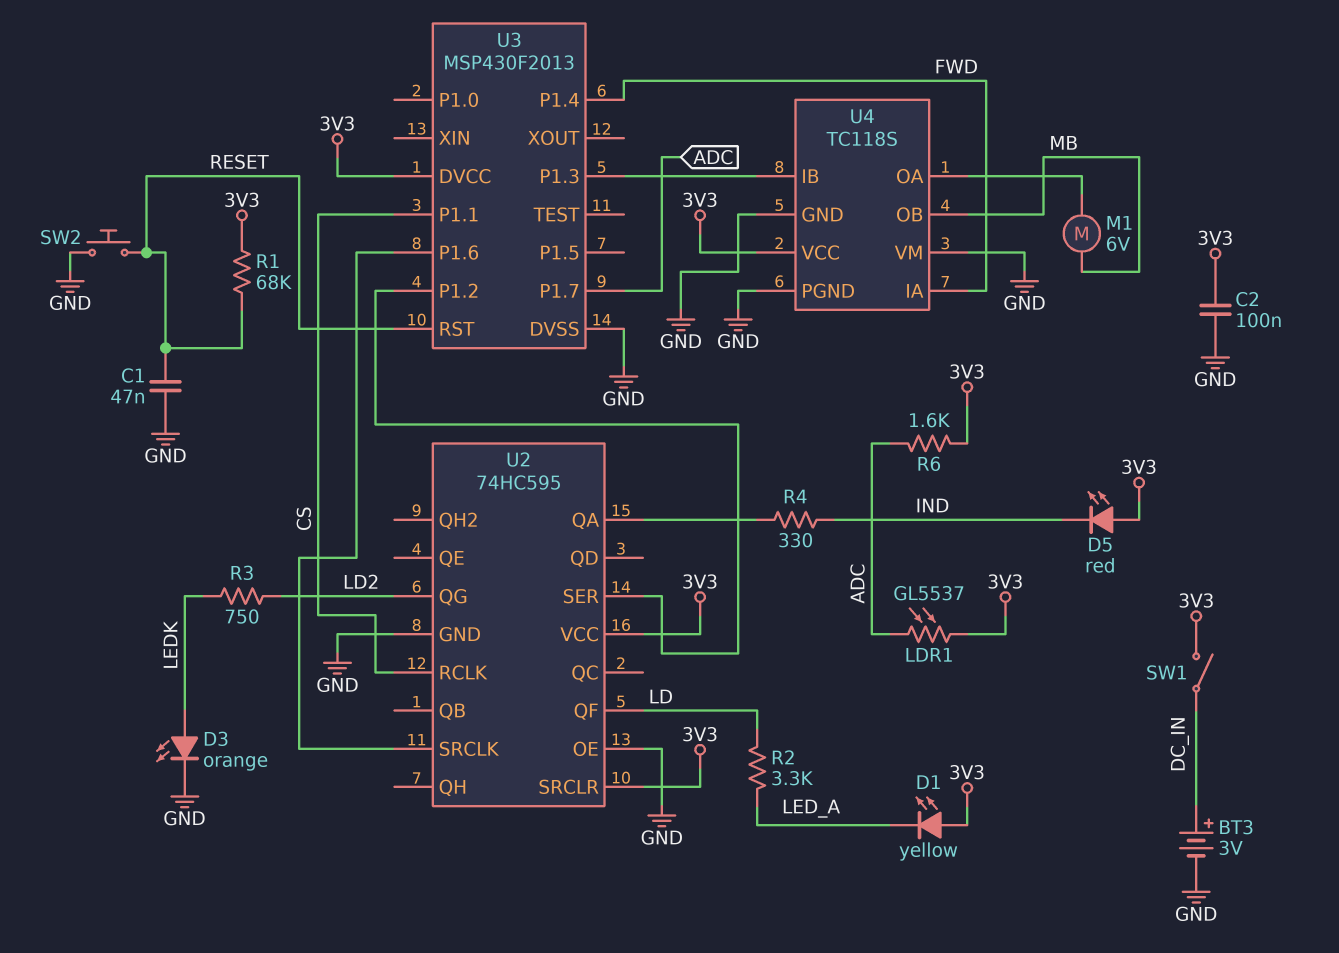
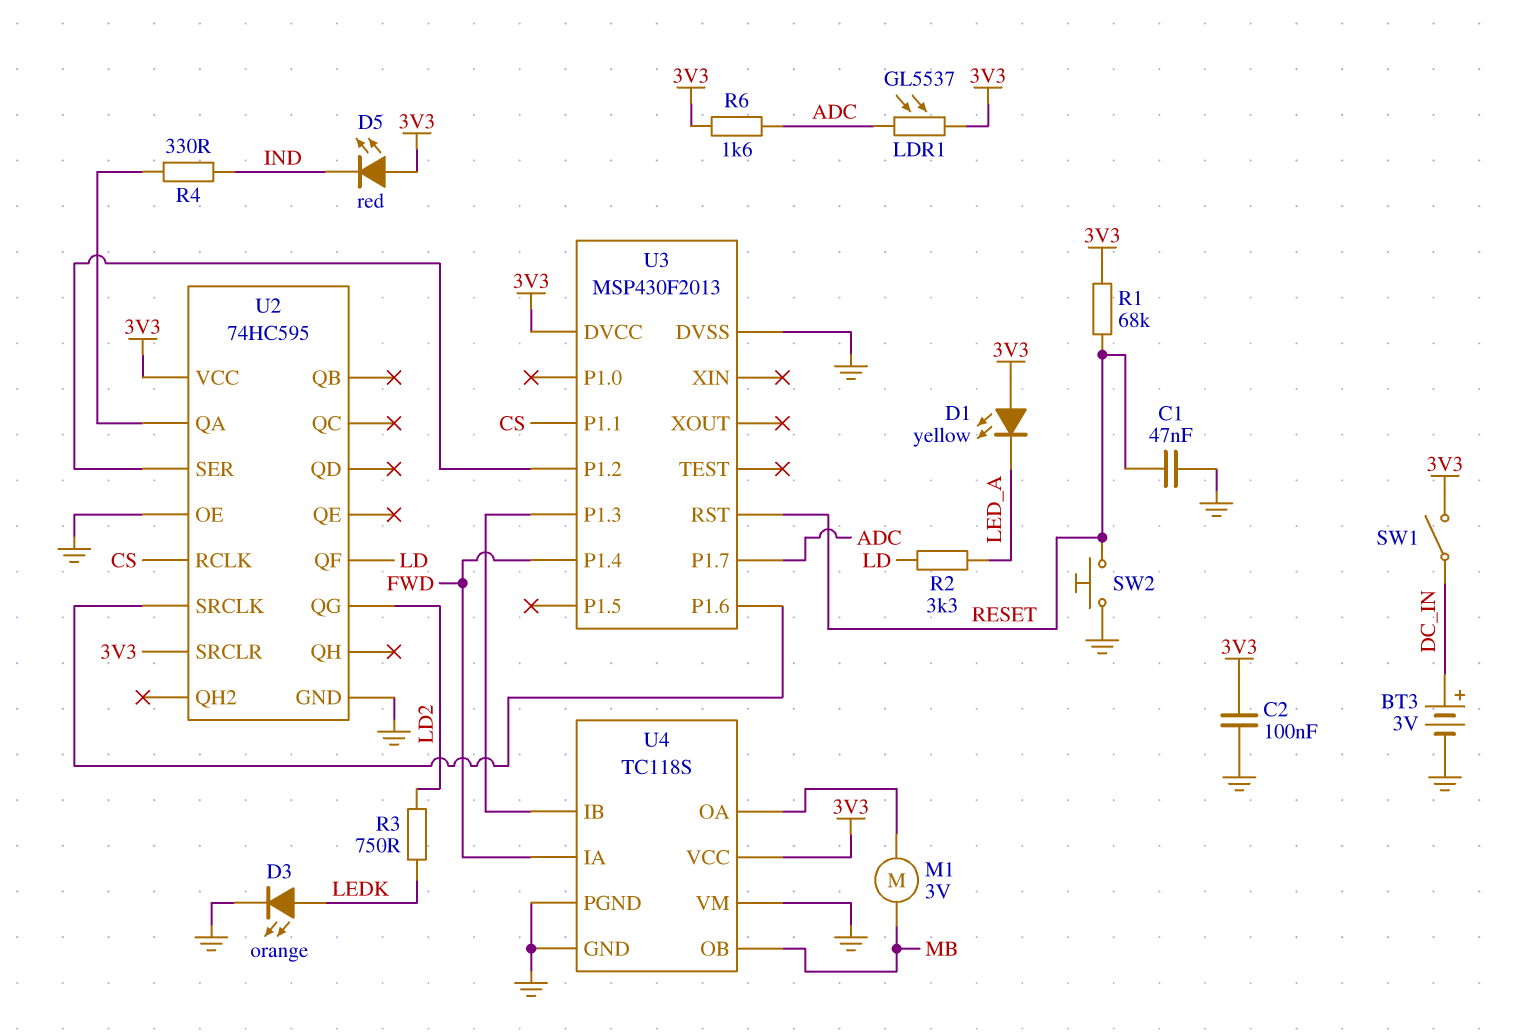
M1: motor 6V (MB, U4/OA) -> motor 3V (MB, U4/OA)

